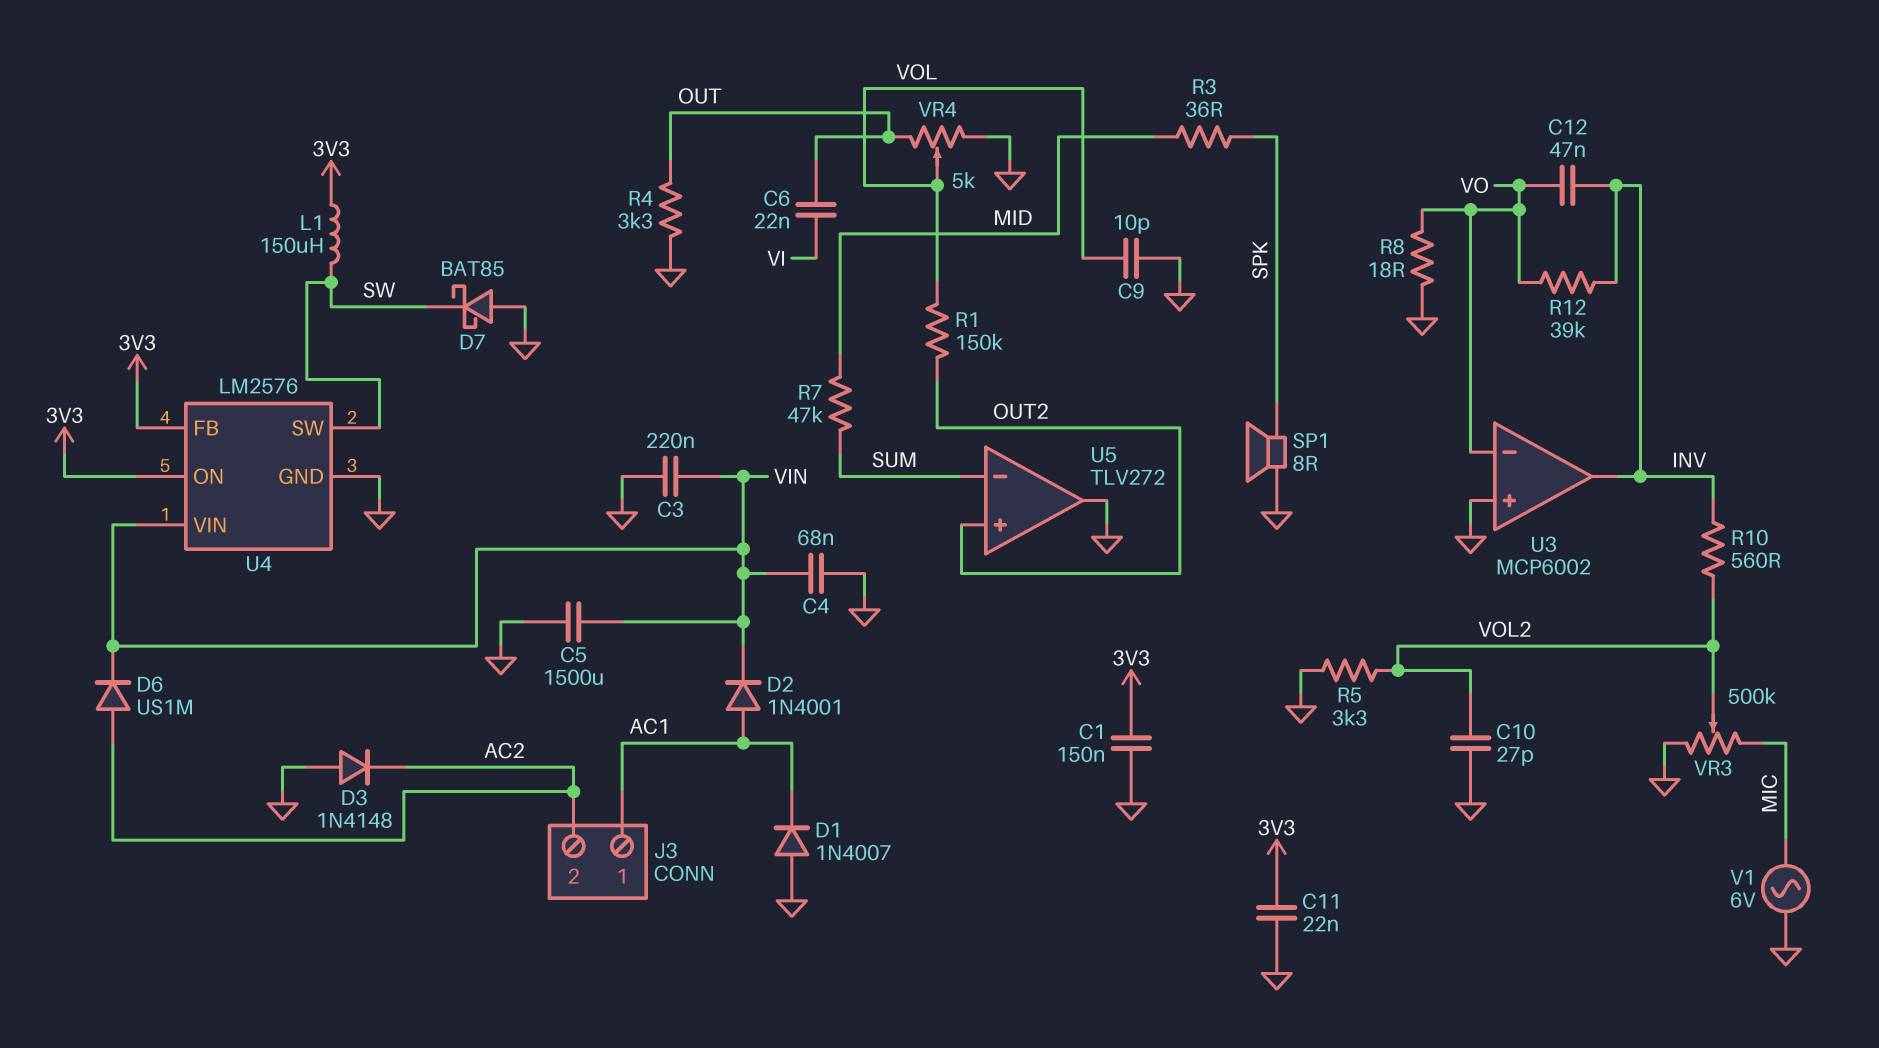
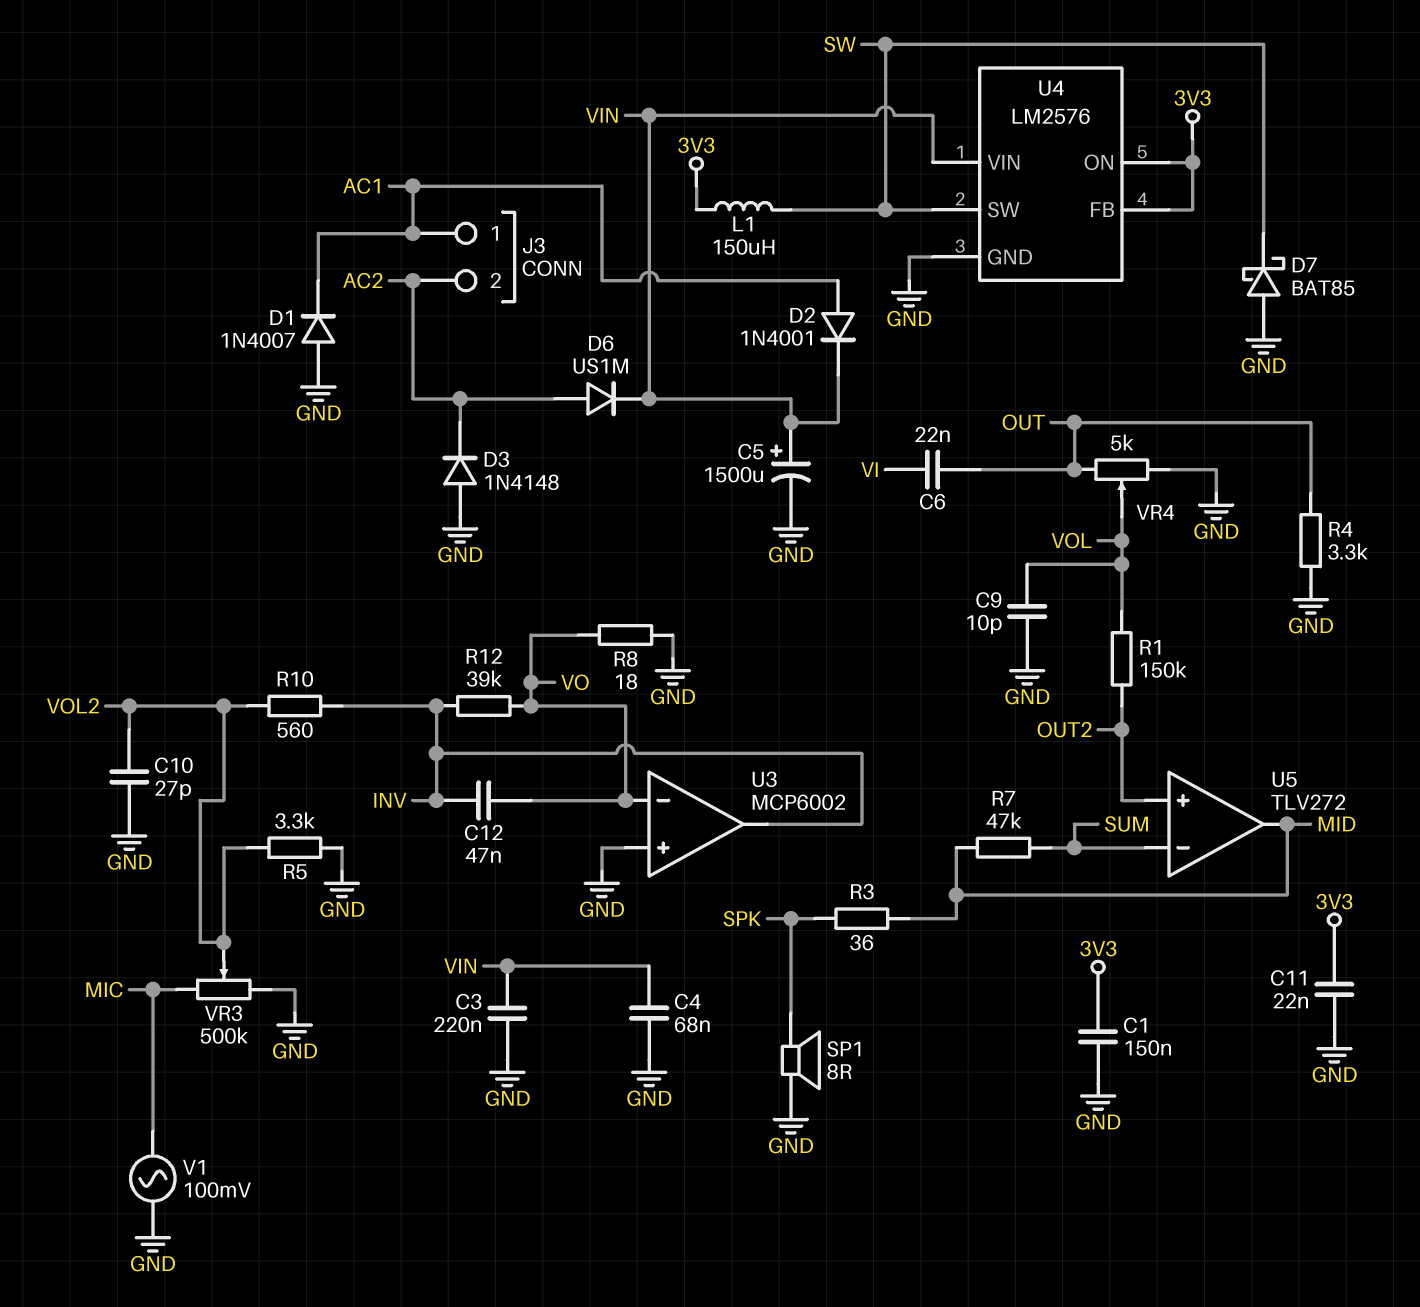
C5: 1500uF (GND, VIN) -> 1500uF (plus VIN, minus GND)
U5 pin out: GND -> MID
V1: AC 6V (GND, MIC) -> AC 100mV (GND, MIC)

